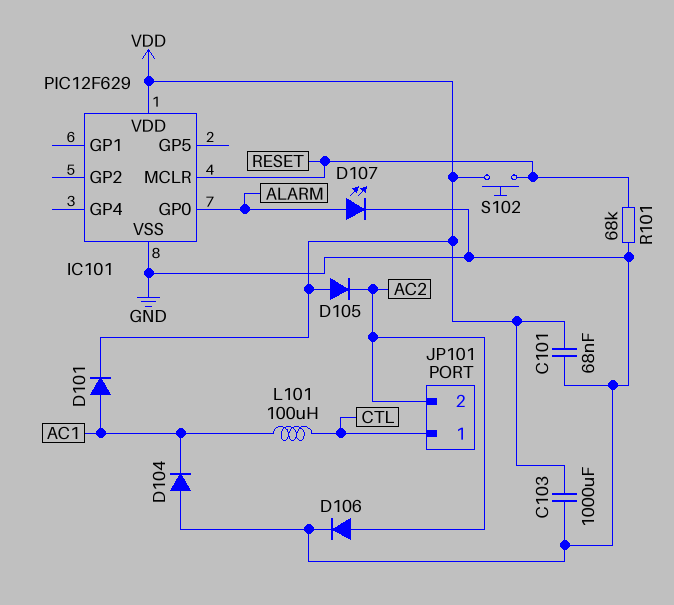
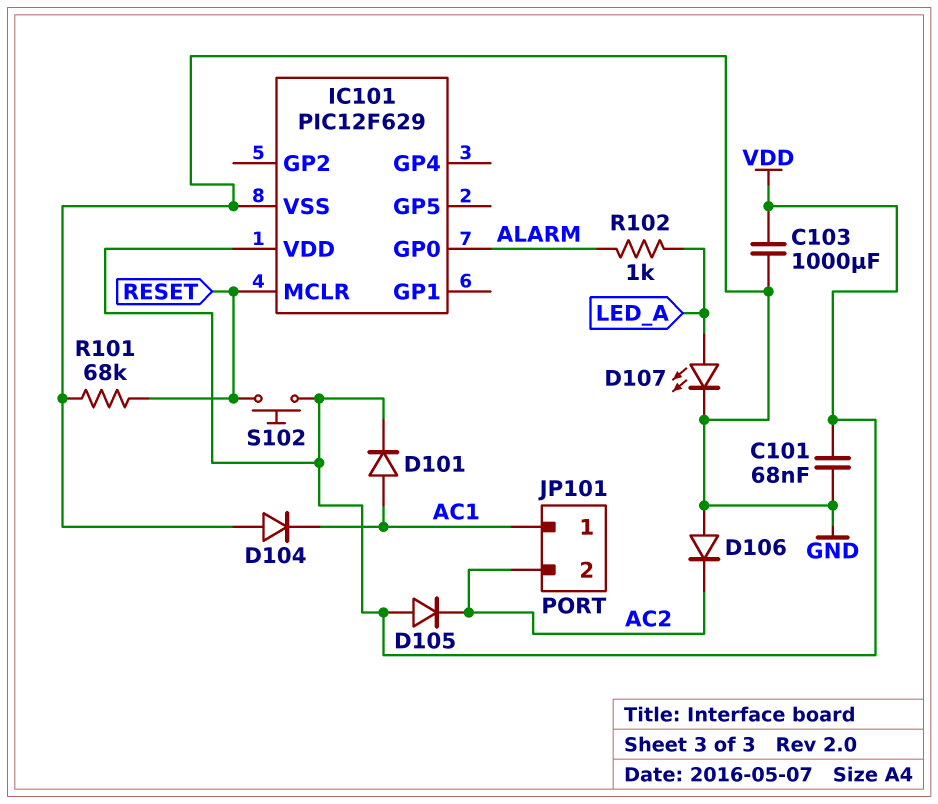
D106: diode (A AC2, K GND) -> diode (A GND, K AC2)
D107: LED (A ALARM, K GND) -> LED (A LED_A, K GND)
JP101 pin 1: CTL -> AC1
L101: 100uH (AC1, CTL) -> none
R102: none -> 1k (ALARM, LED_A)

